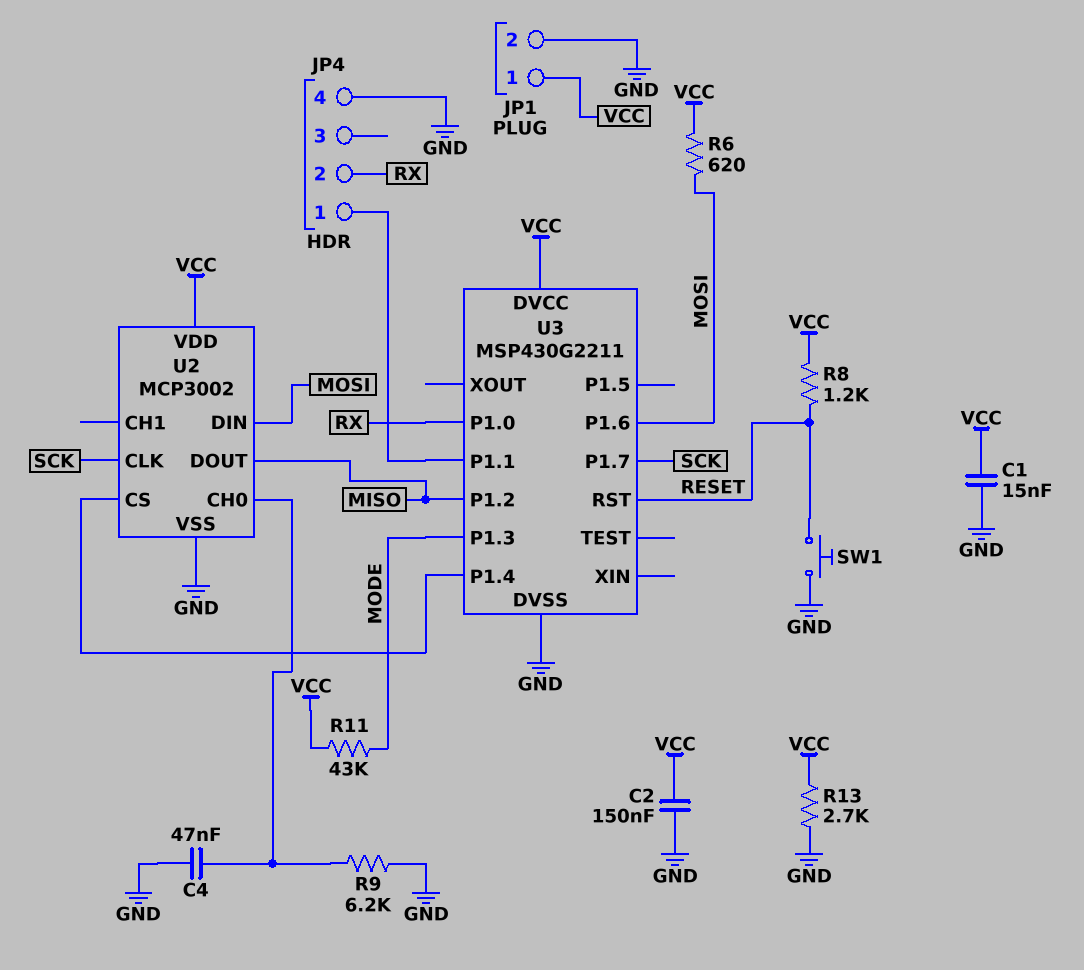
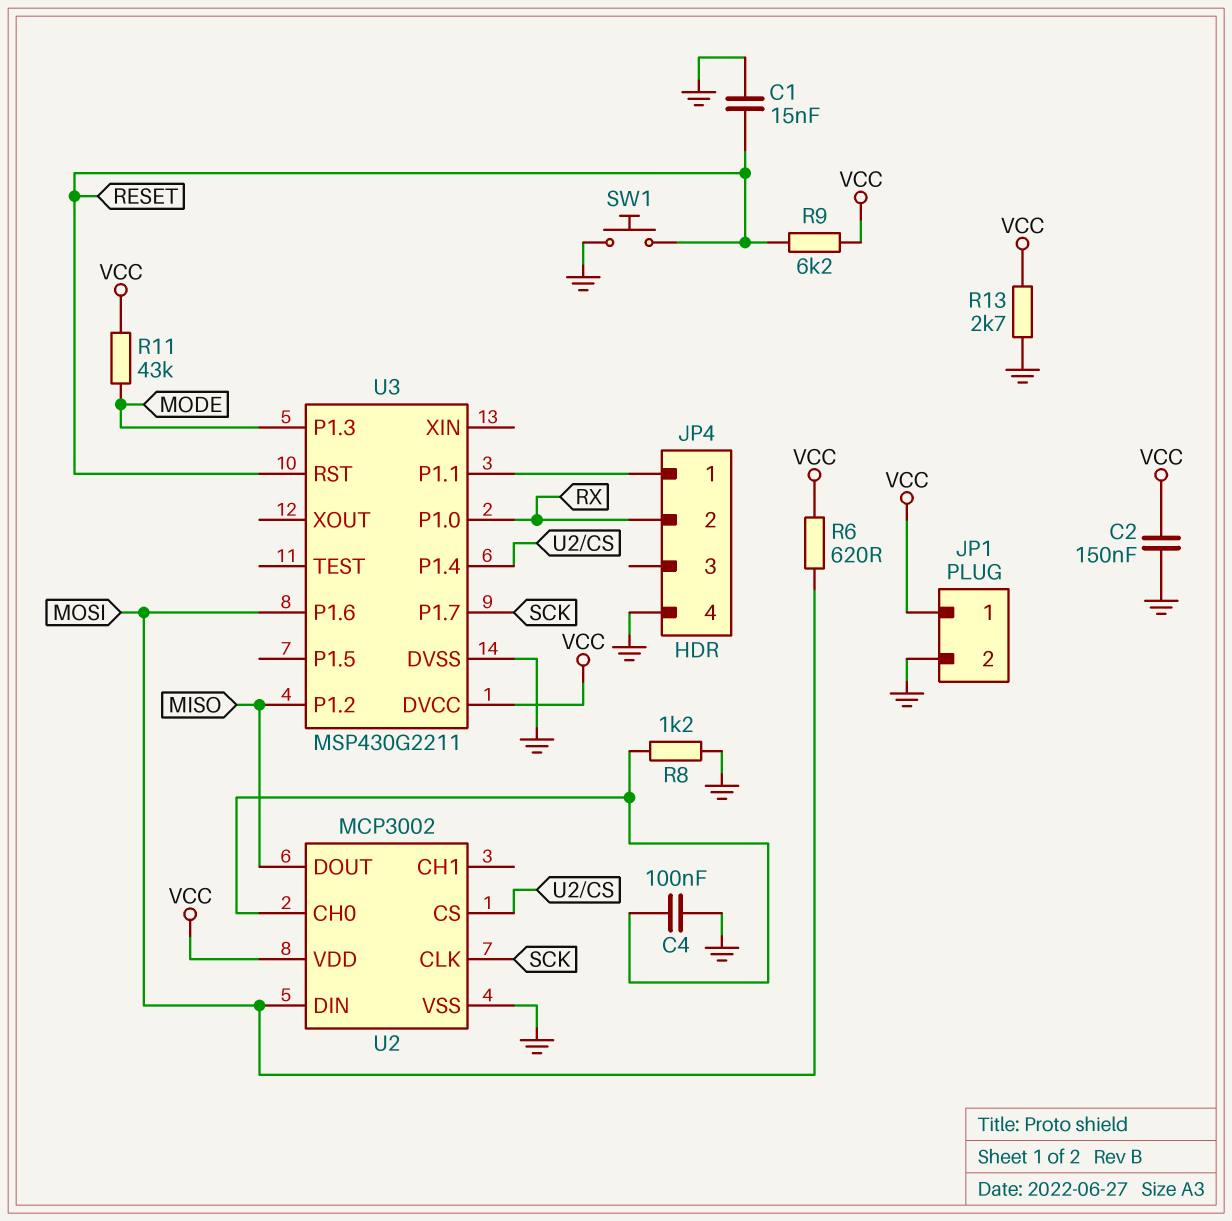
C1: 15nF (GND, VCC) -> 15nF (GND, RESET)
C4: 47nF (GND, U2/CH0) -> 100nF (GND, U2/CH0)
R8: 1.2k (RESET, VCC) -> 1.2k (GND, U2/CH0)
R9: 6.2k (GND, U2/CH0) -> 6.2k (RESET, VCC)

